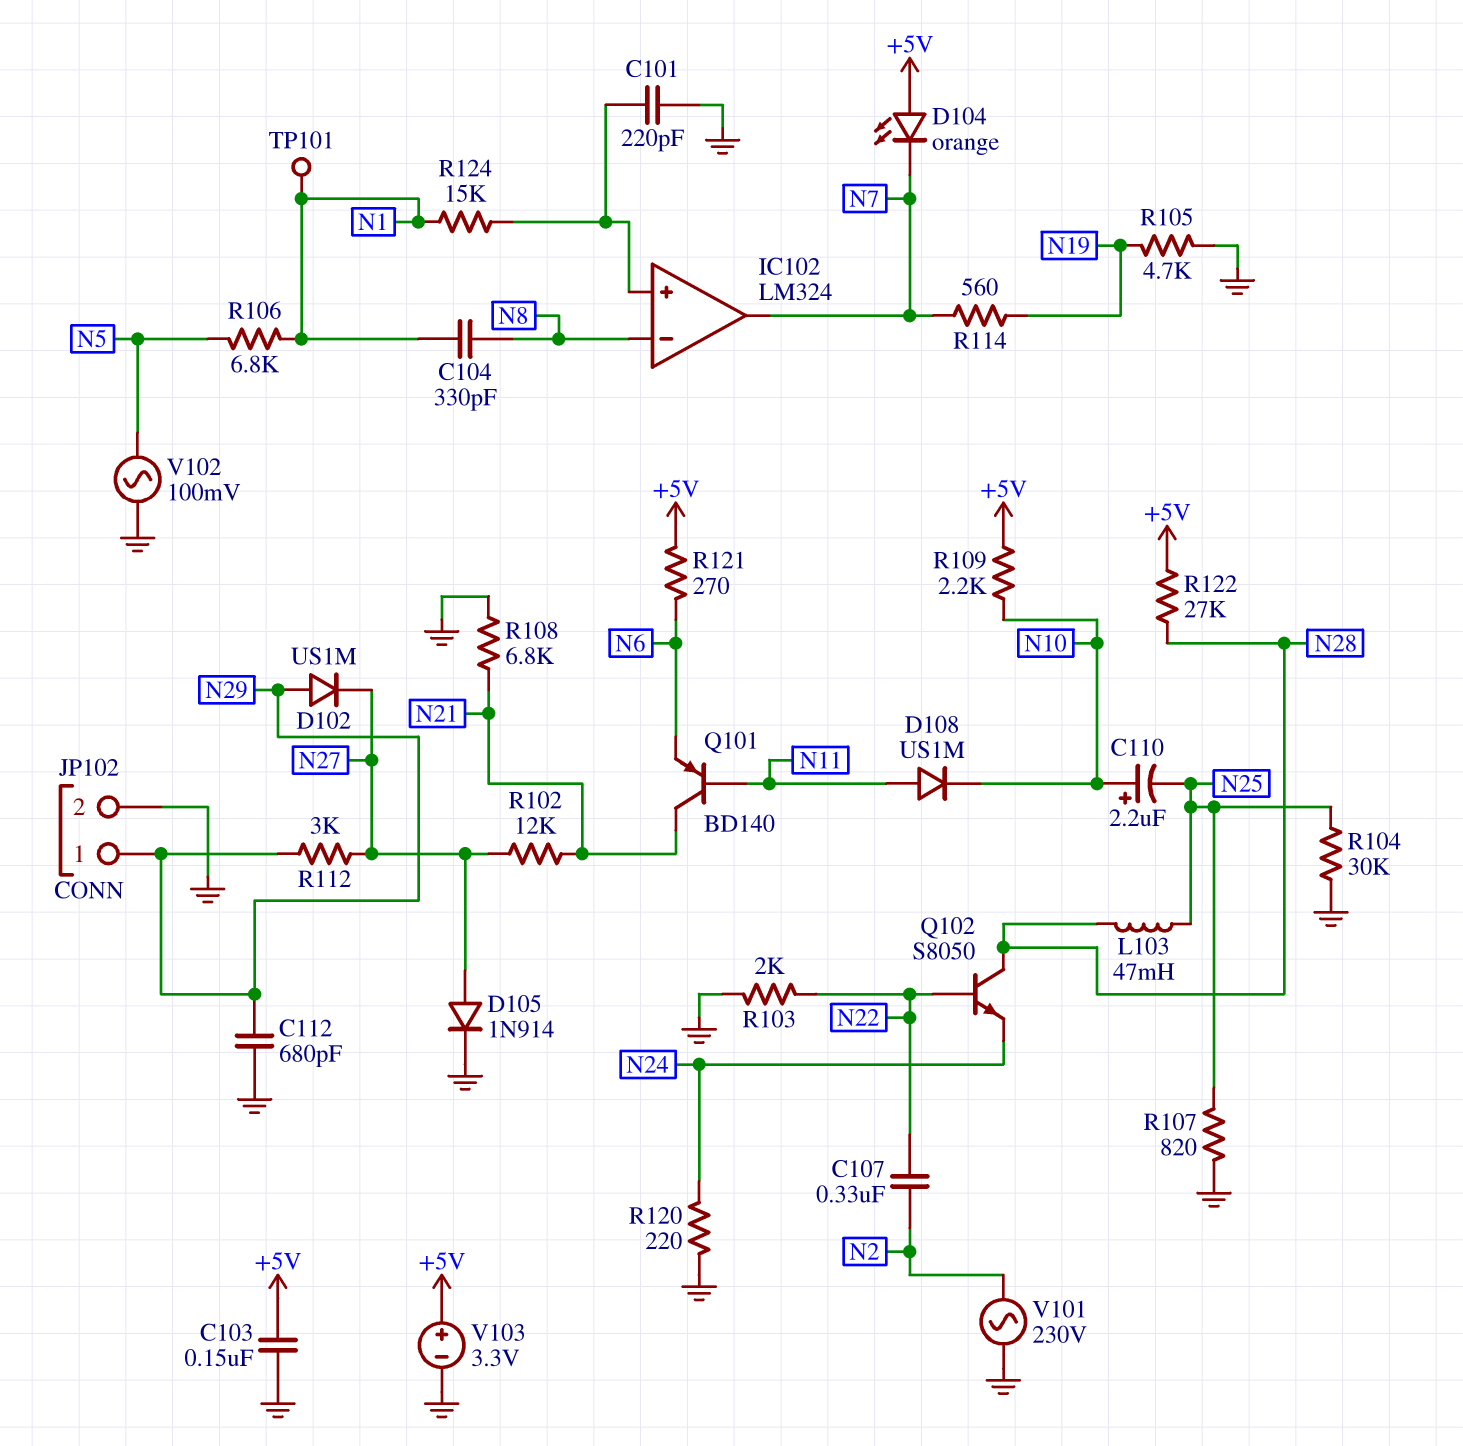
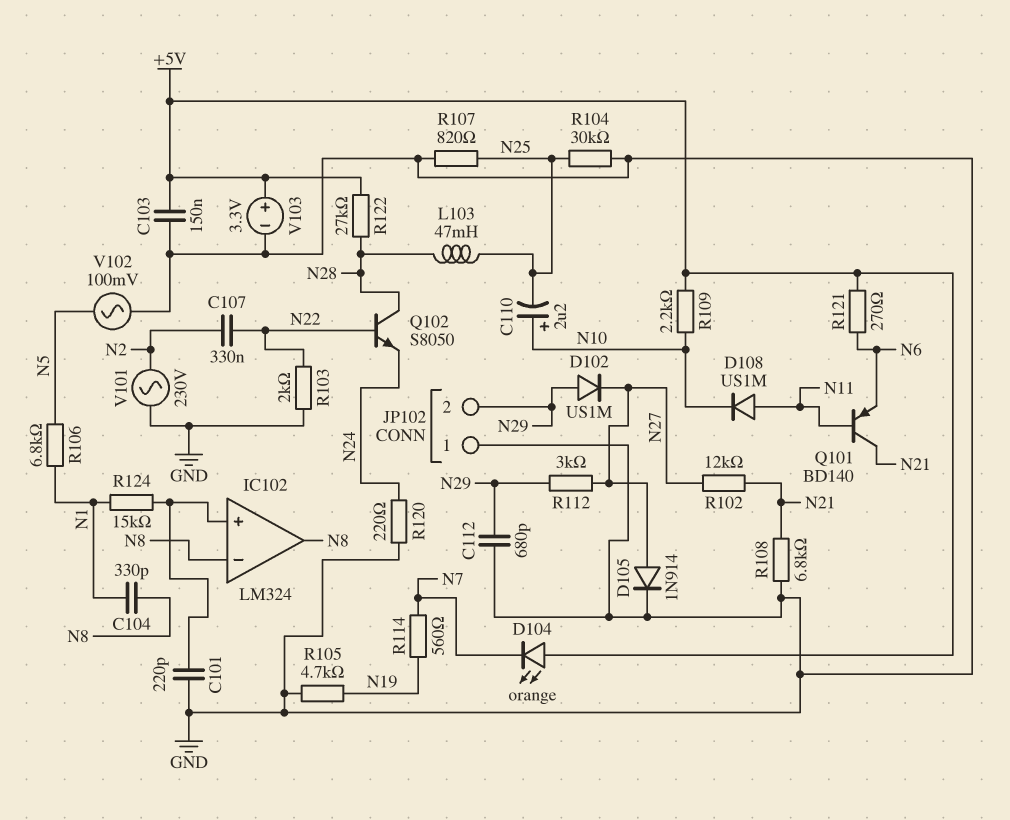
IC102 pin out: N7 -> N8
JP102 pin 1: N29 -> GND
JP102 pin 2: GND -> N29
TP101: test point (N1) -> none

